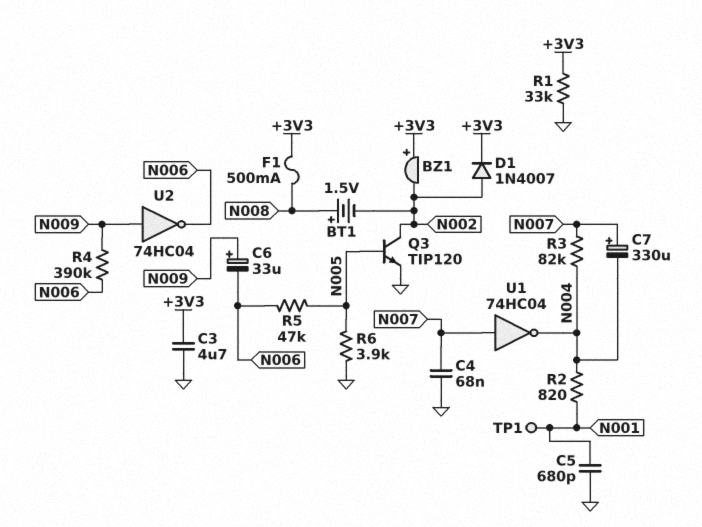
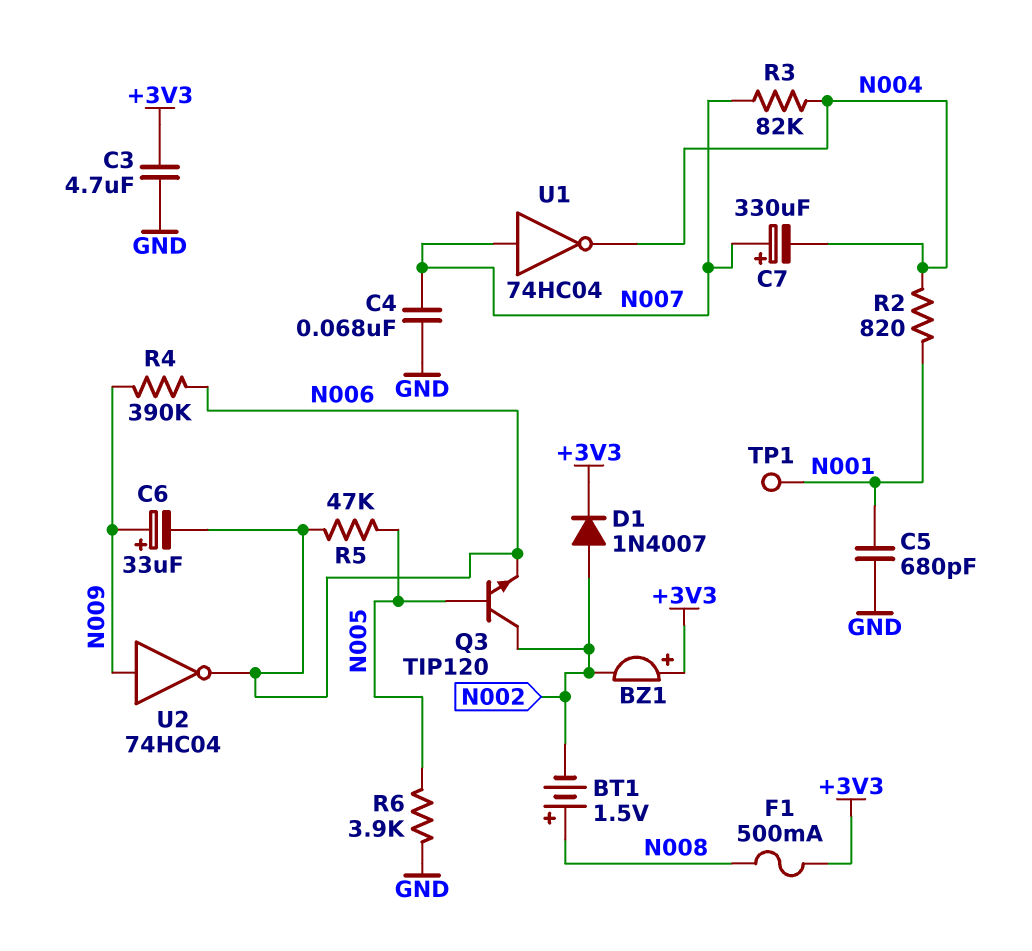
Q3: NPN TIP120 (B N005, C N002, E GND) -> NPN TIP120 (B N005, C N002, E N006)
R1: 33k (+3V3, GND) -> none

